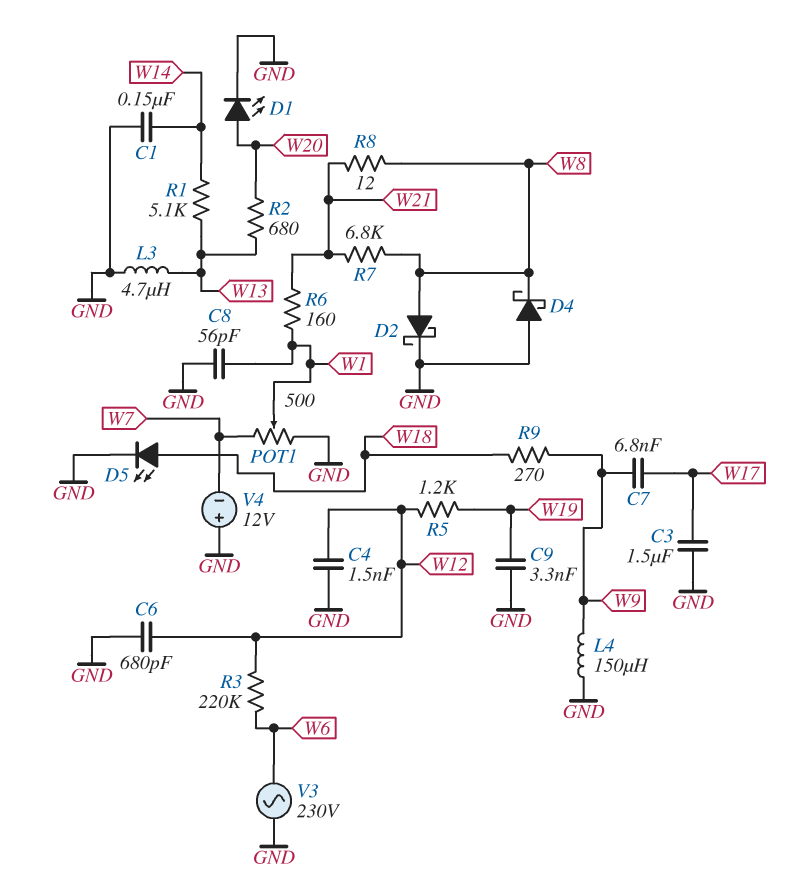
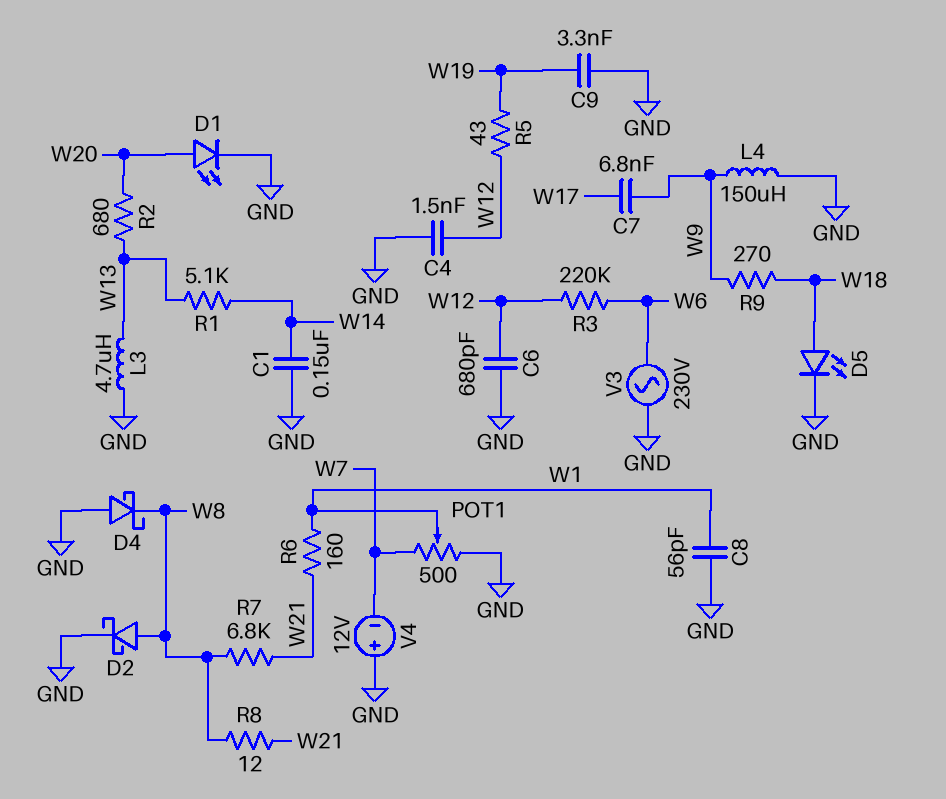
C3: 1.5uF (GND, W17) -> none
R5: 1.2k (W12, W19) -> 43 (W12, W19)

